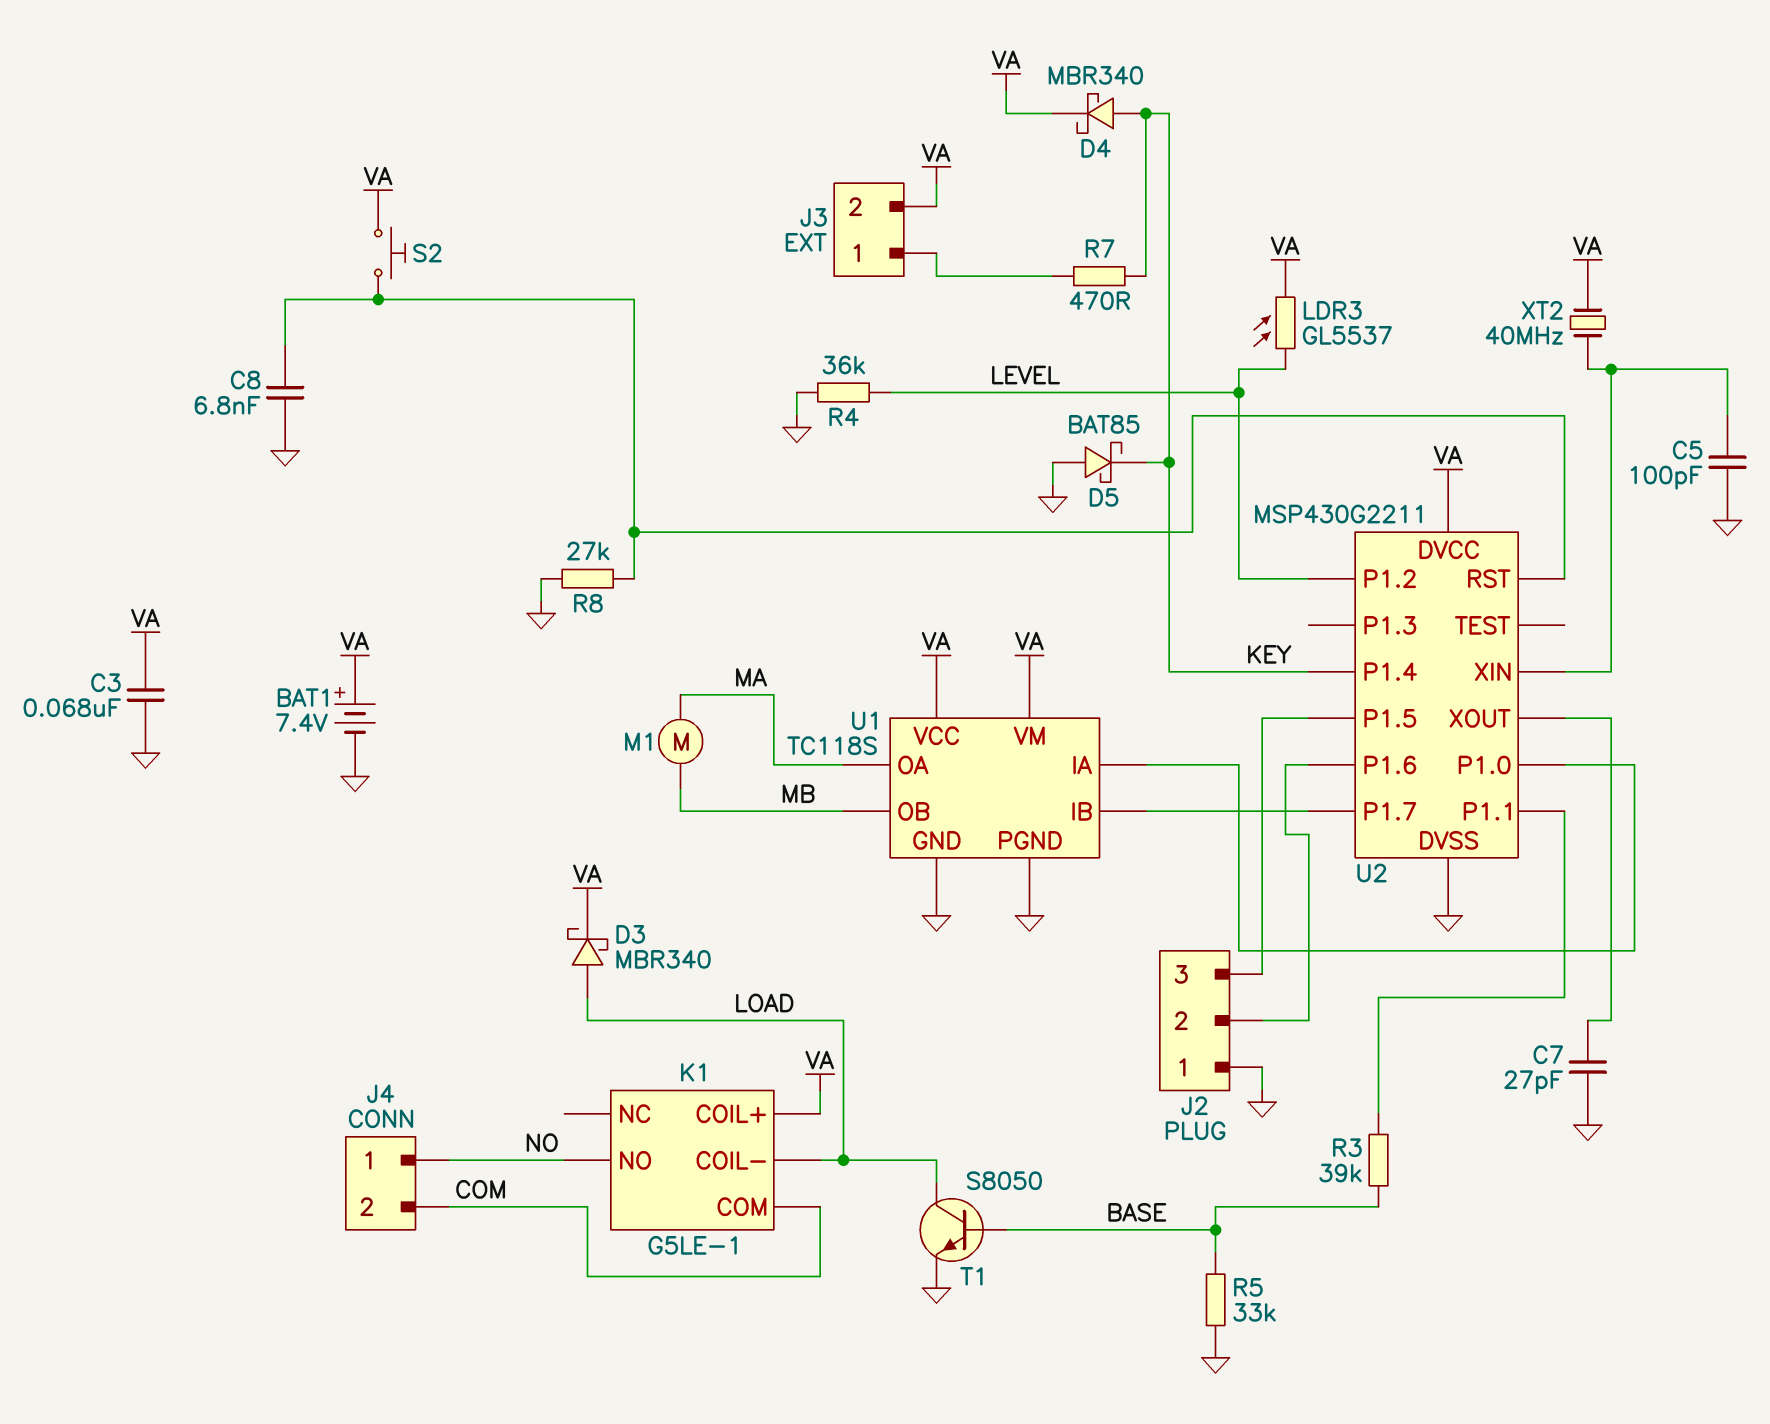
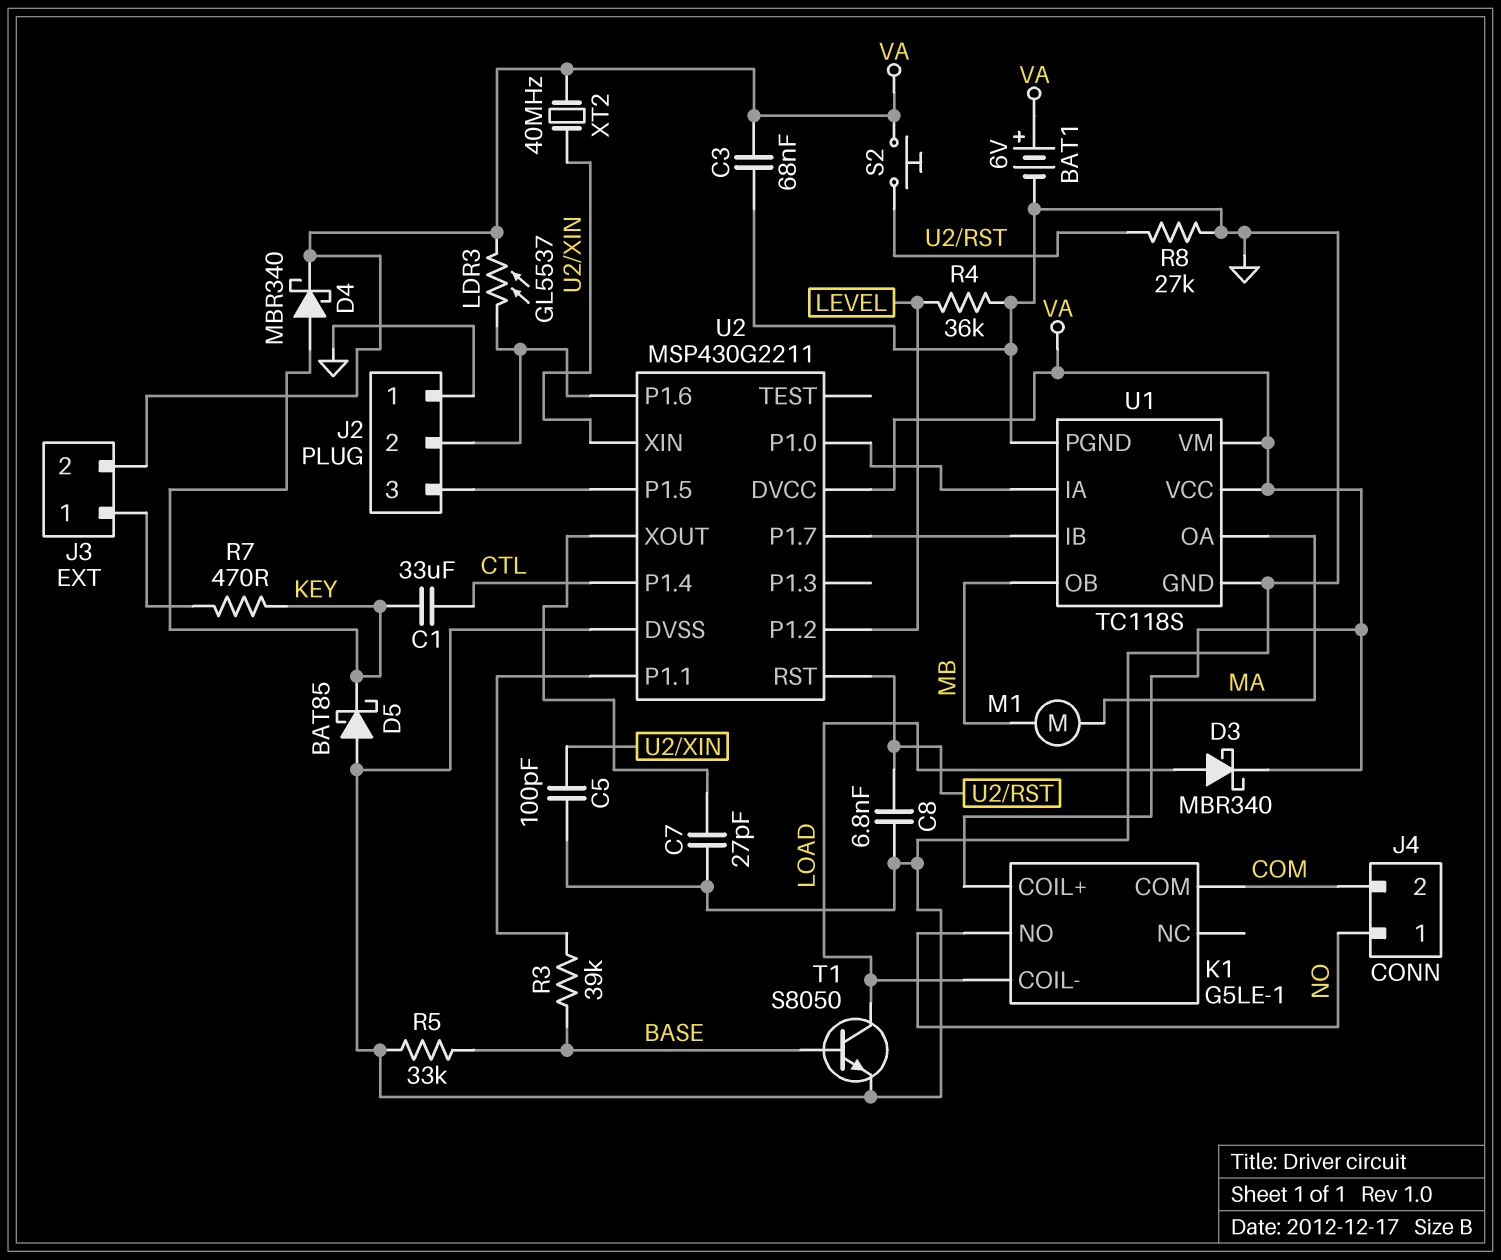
BAT1: 7.4V (plus VA, minus GND) -> 6V (plus VA, minus GND)
C1: none -> 33uF (CTL, KEY)
LDR3: GL5537 (LEVEL, VA) -> GL5537 (J2/2, VA)
U2 pin P1.4: KEY -> CTL

